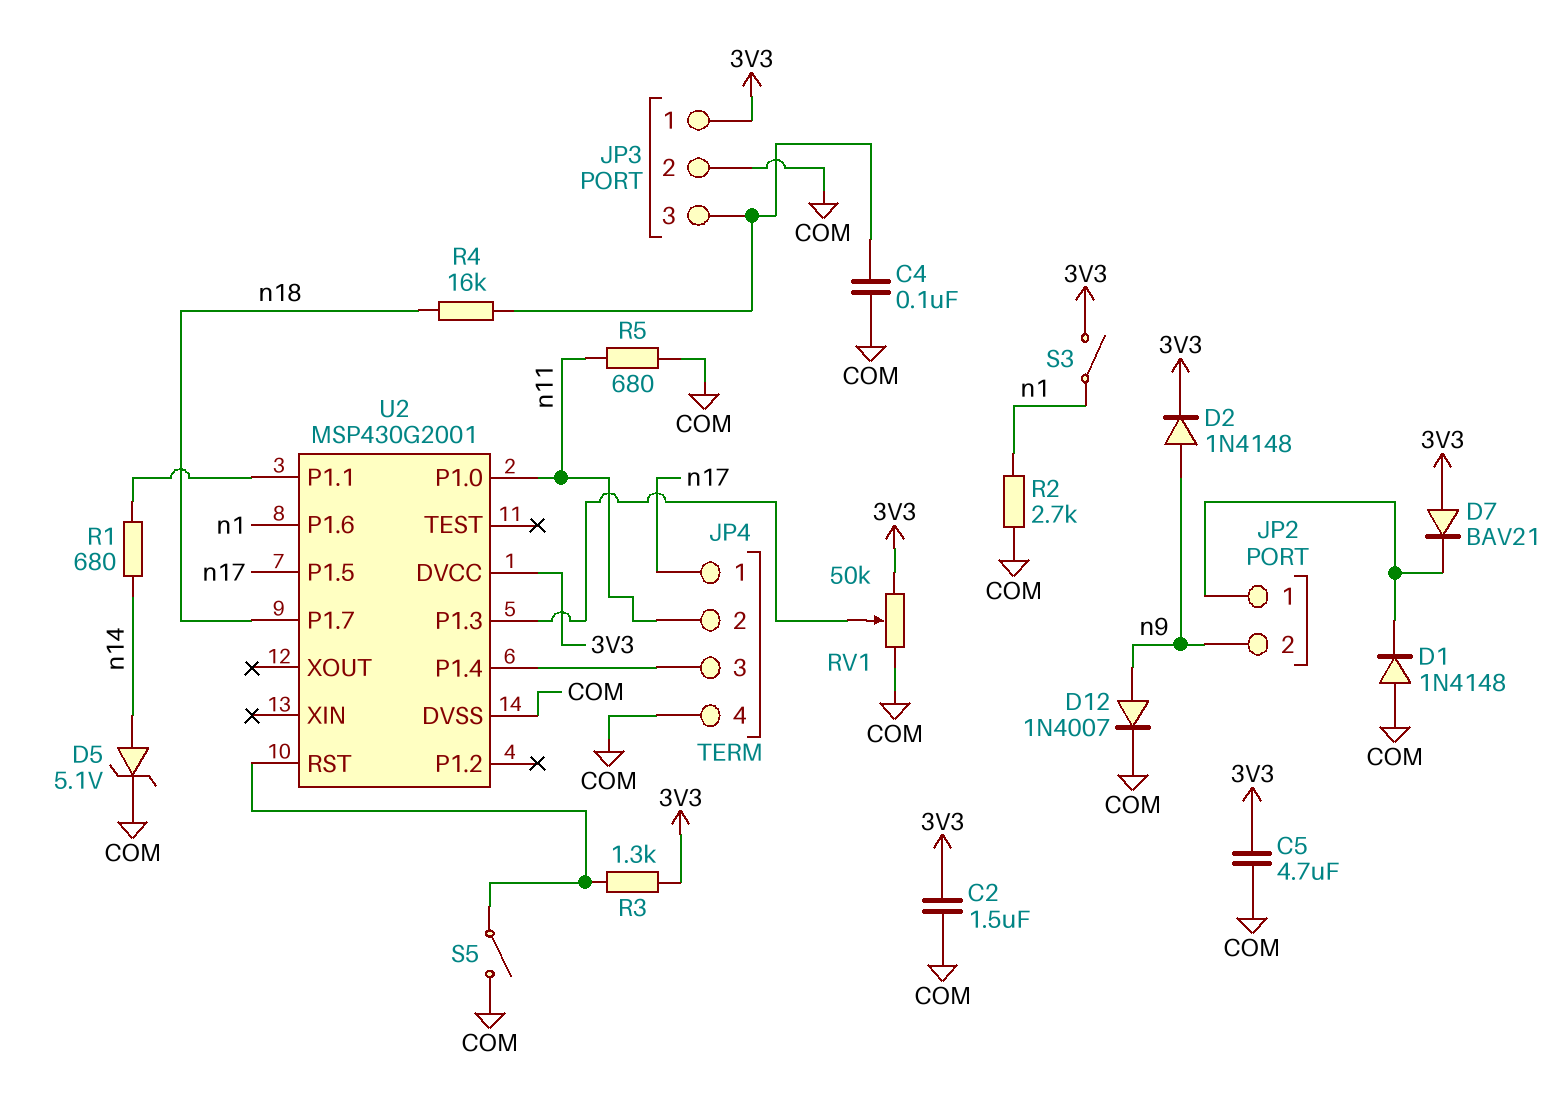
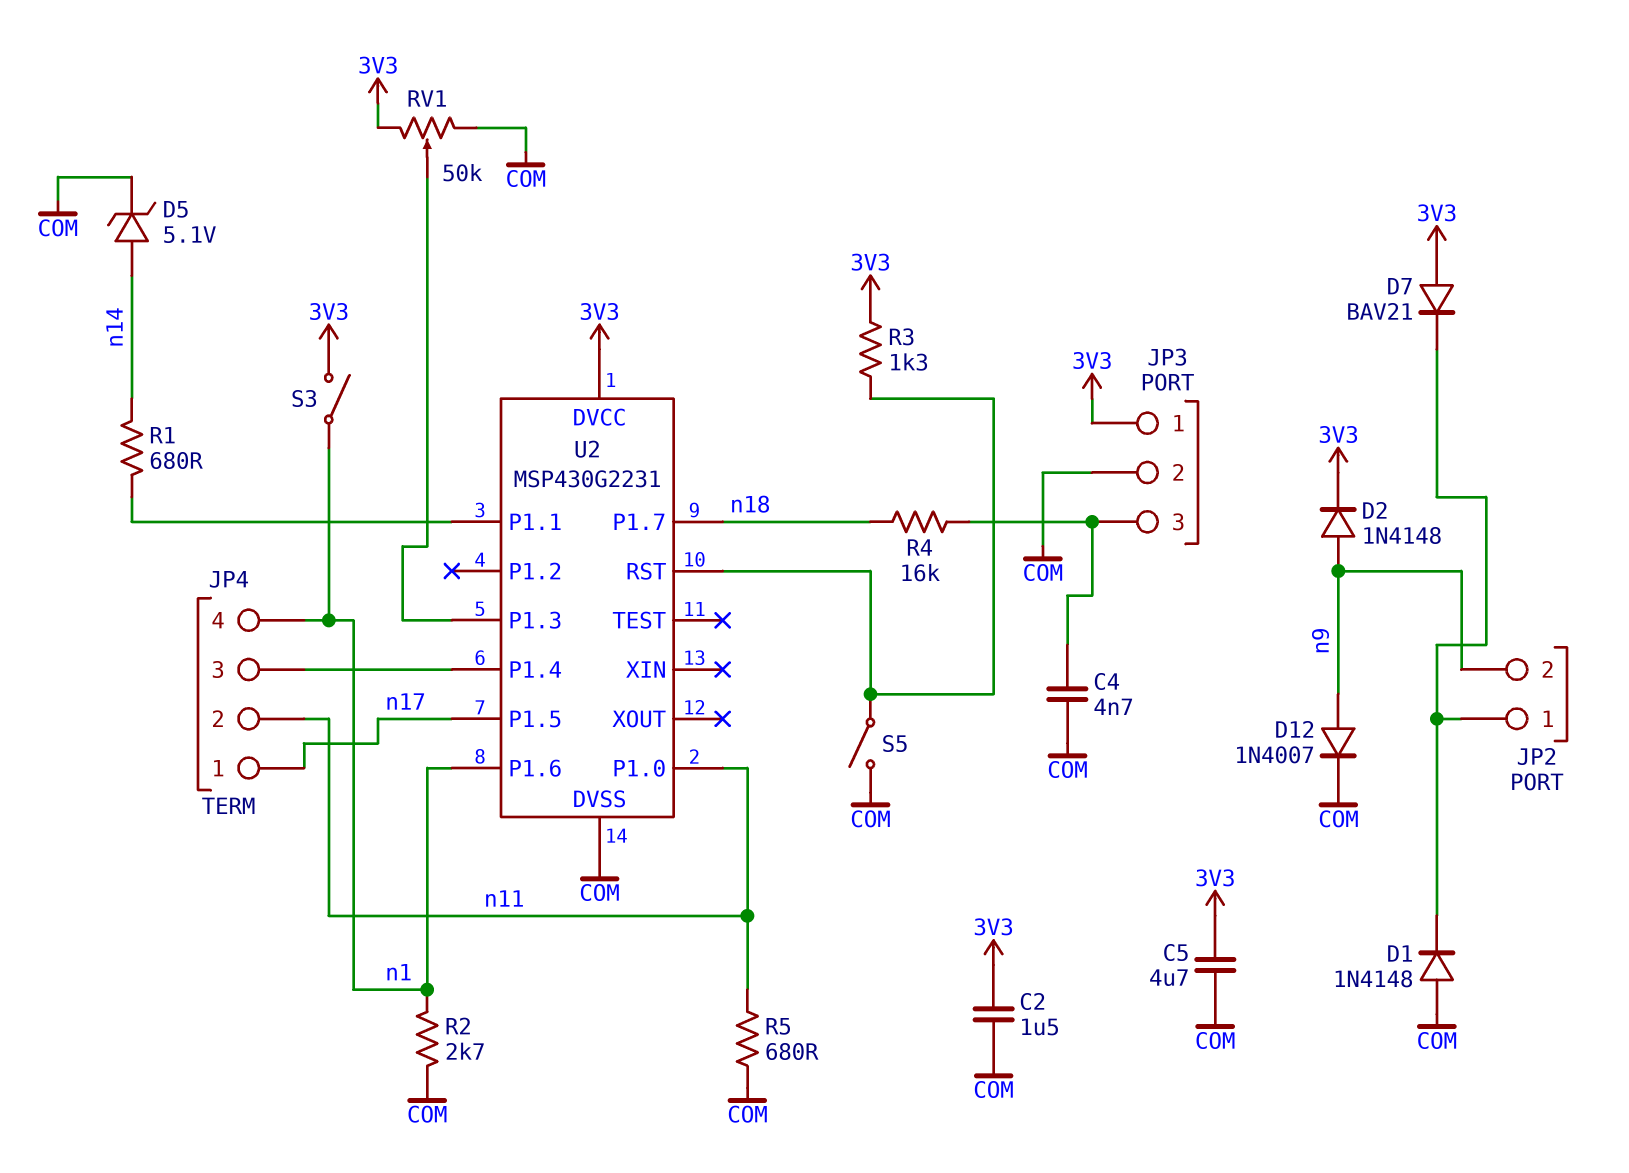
C4: 100nF (COM, JP3/3) -> 4.7nF (COM, JP3/3)
JP4 pin 4: COM -> n1
U2: MSP430G2001 -> MSP430G2231

